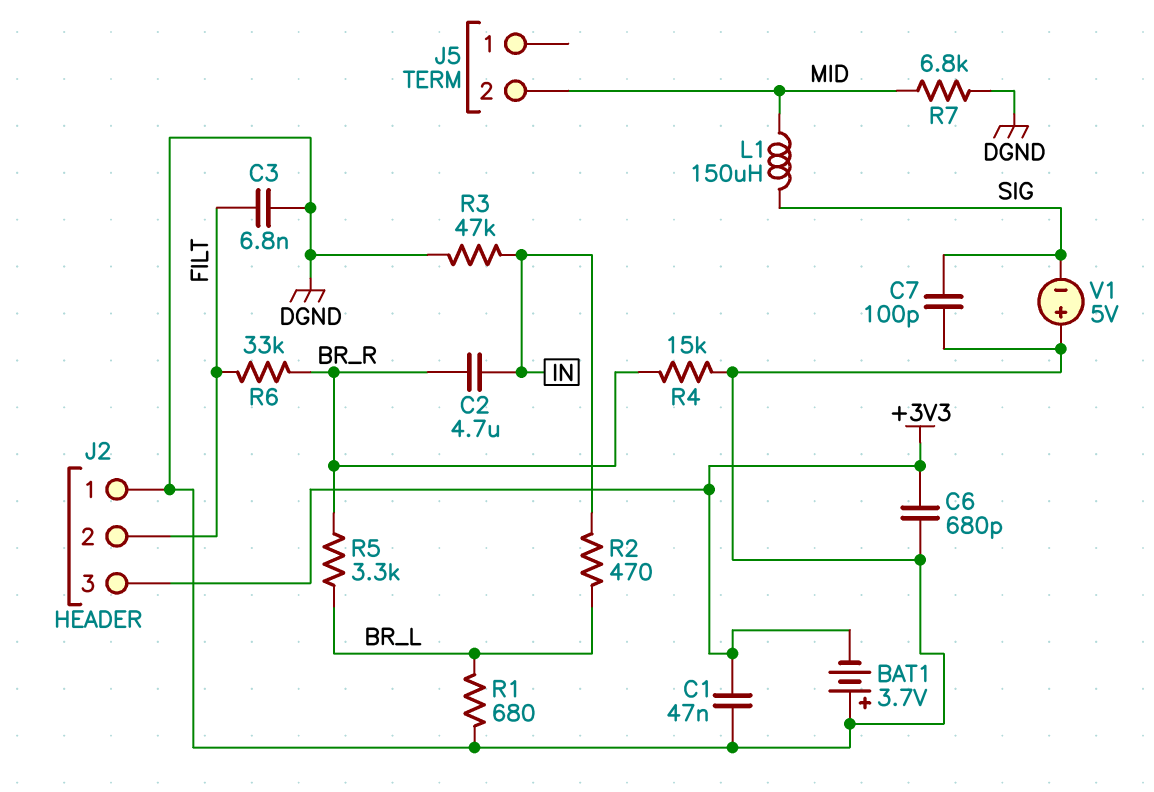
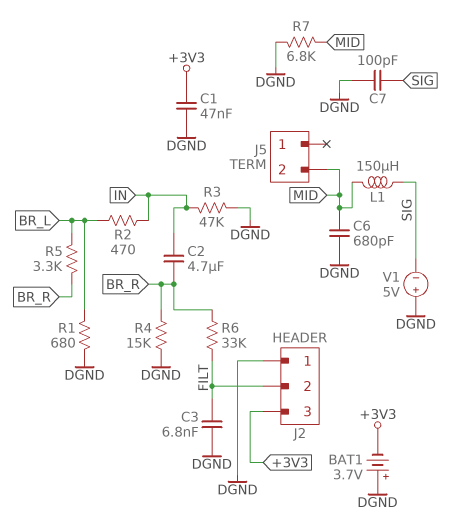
C6: 680pF (+3V3, DGND) -> 680pF (DGND, MID)

